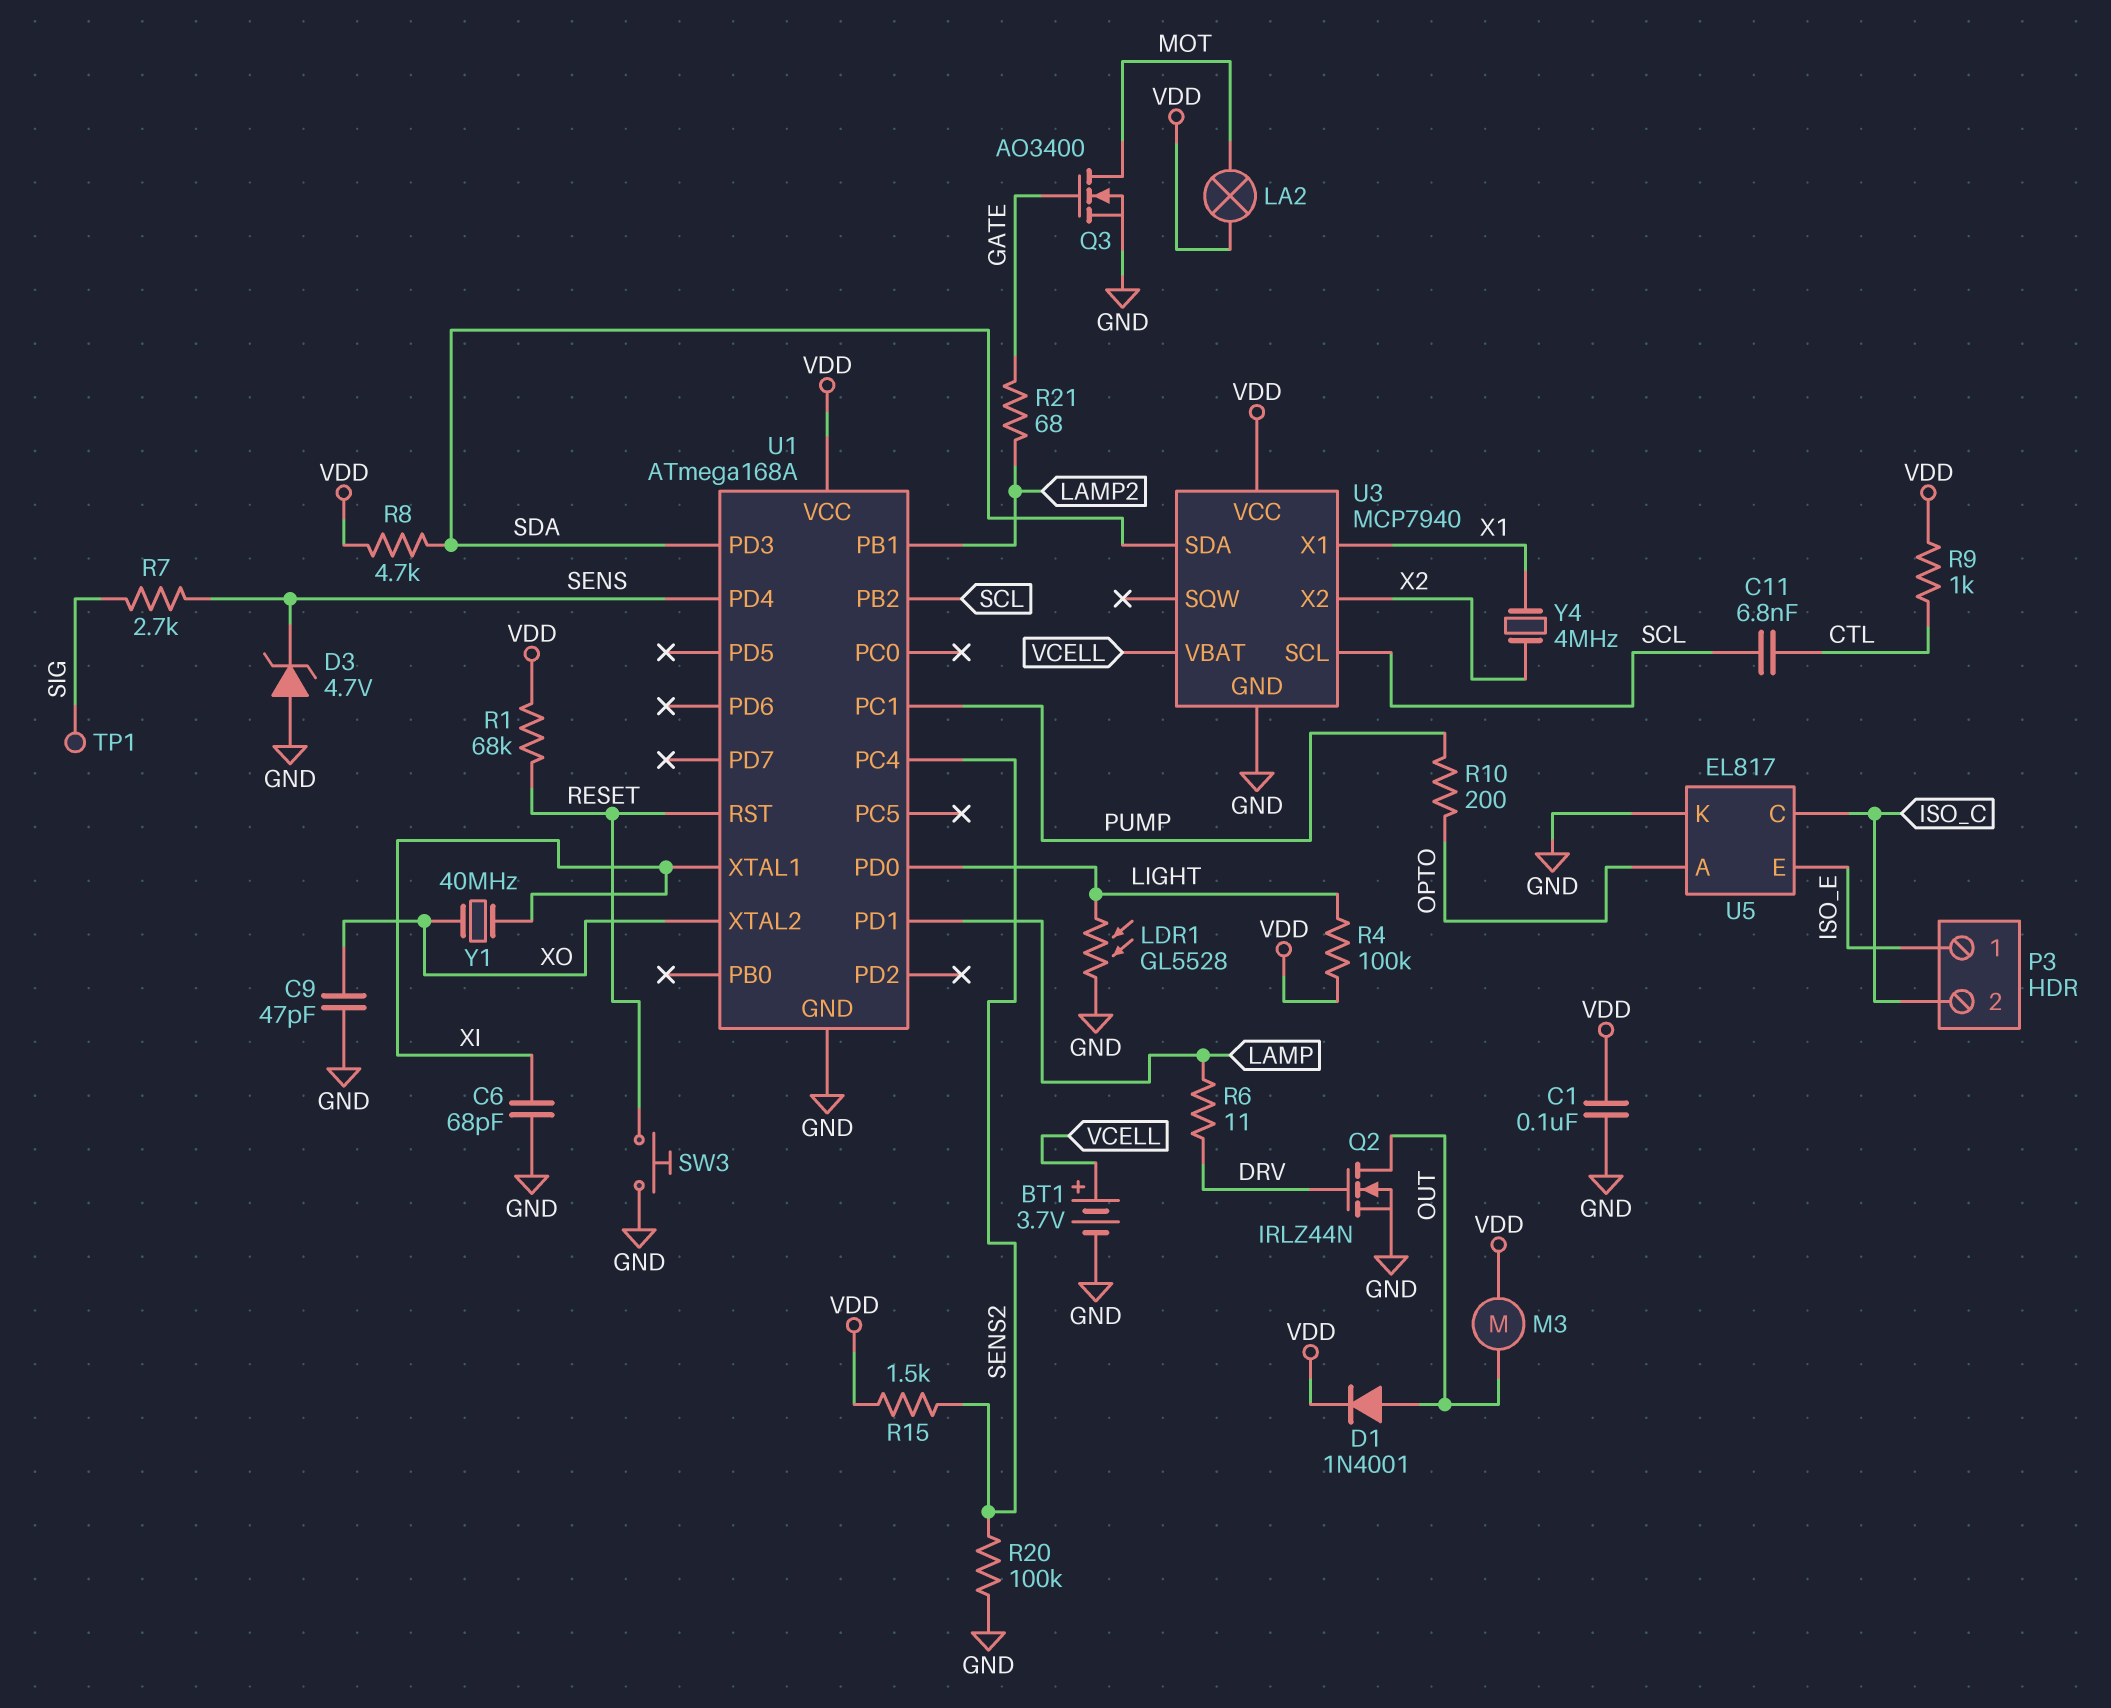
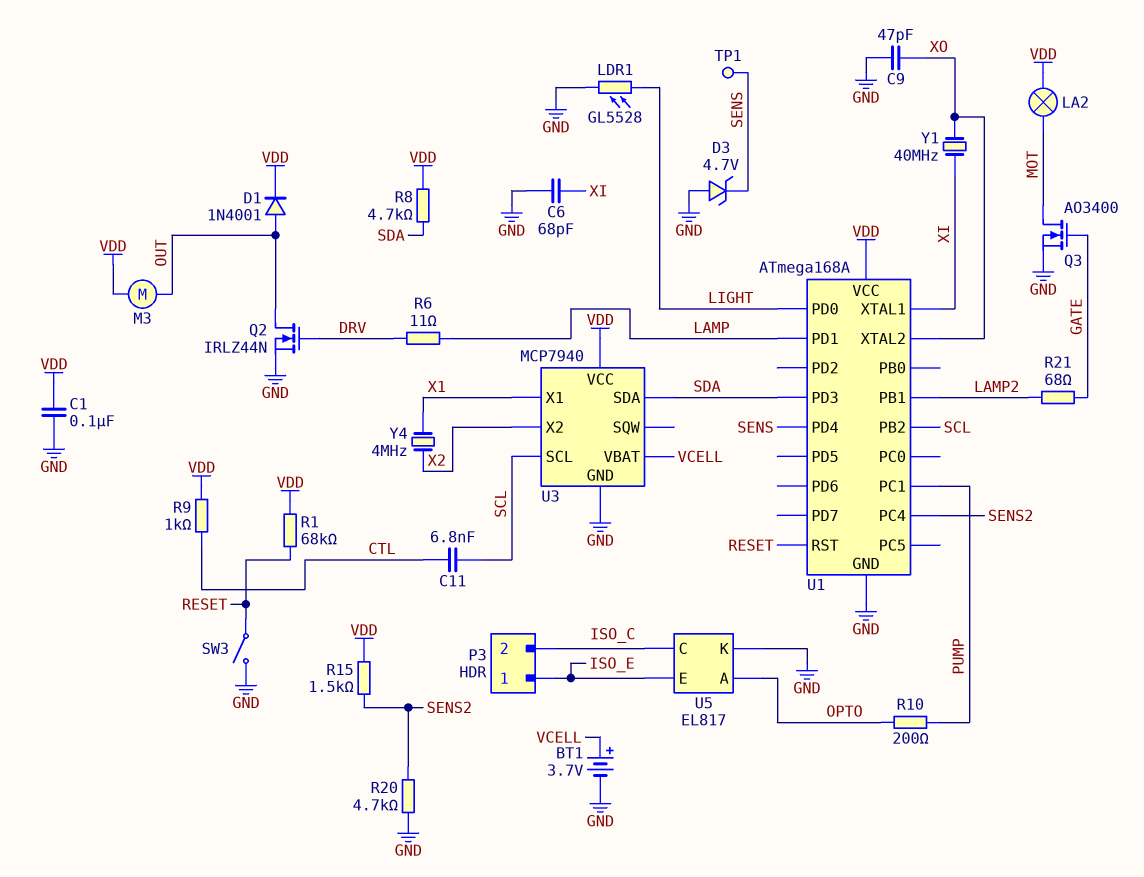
R4: 100k (LIGHT, VDD) -> none
R7: 2.7k (SENS, SIG) -> none
R20: 100k (GND, SENS2) -> 4.7k (GND, SENS2)
SW3: button (GND, RESET) -> switch (GND, RESET)
TP1: test point (SIG) -> test point (SENS)

